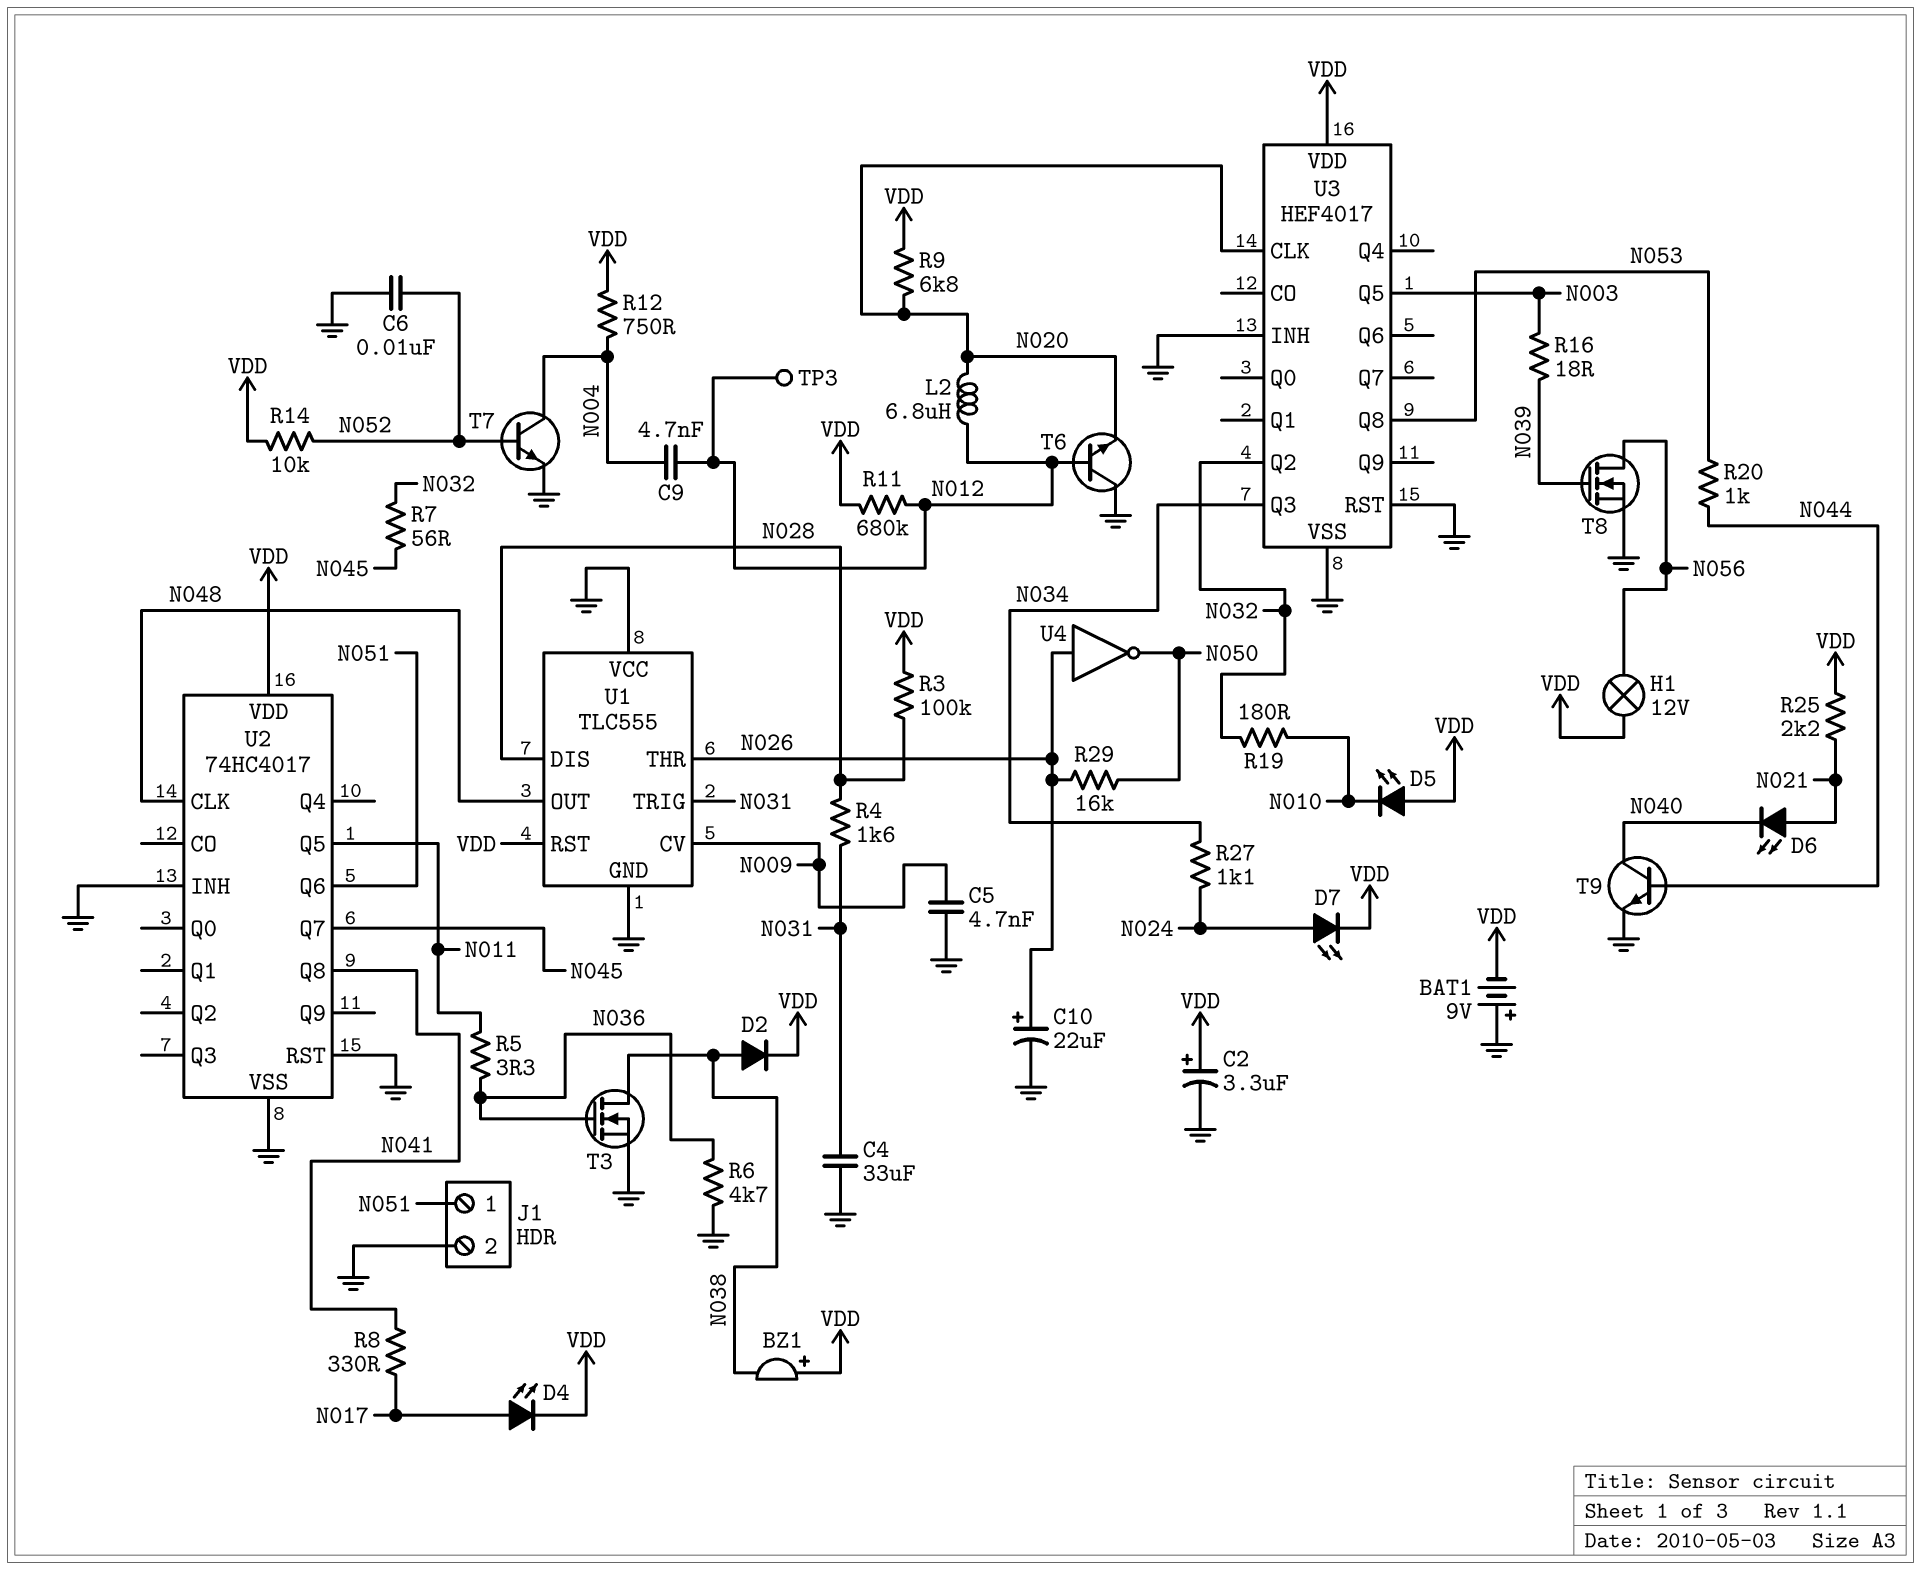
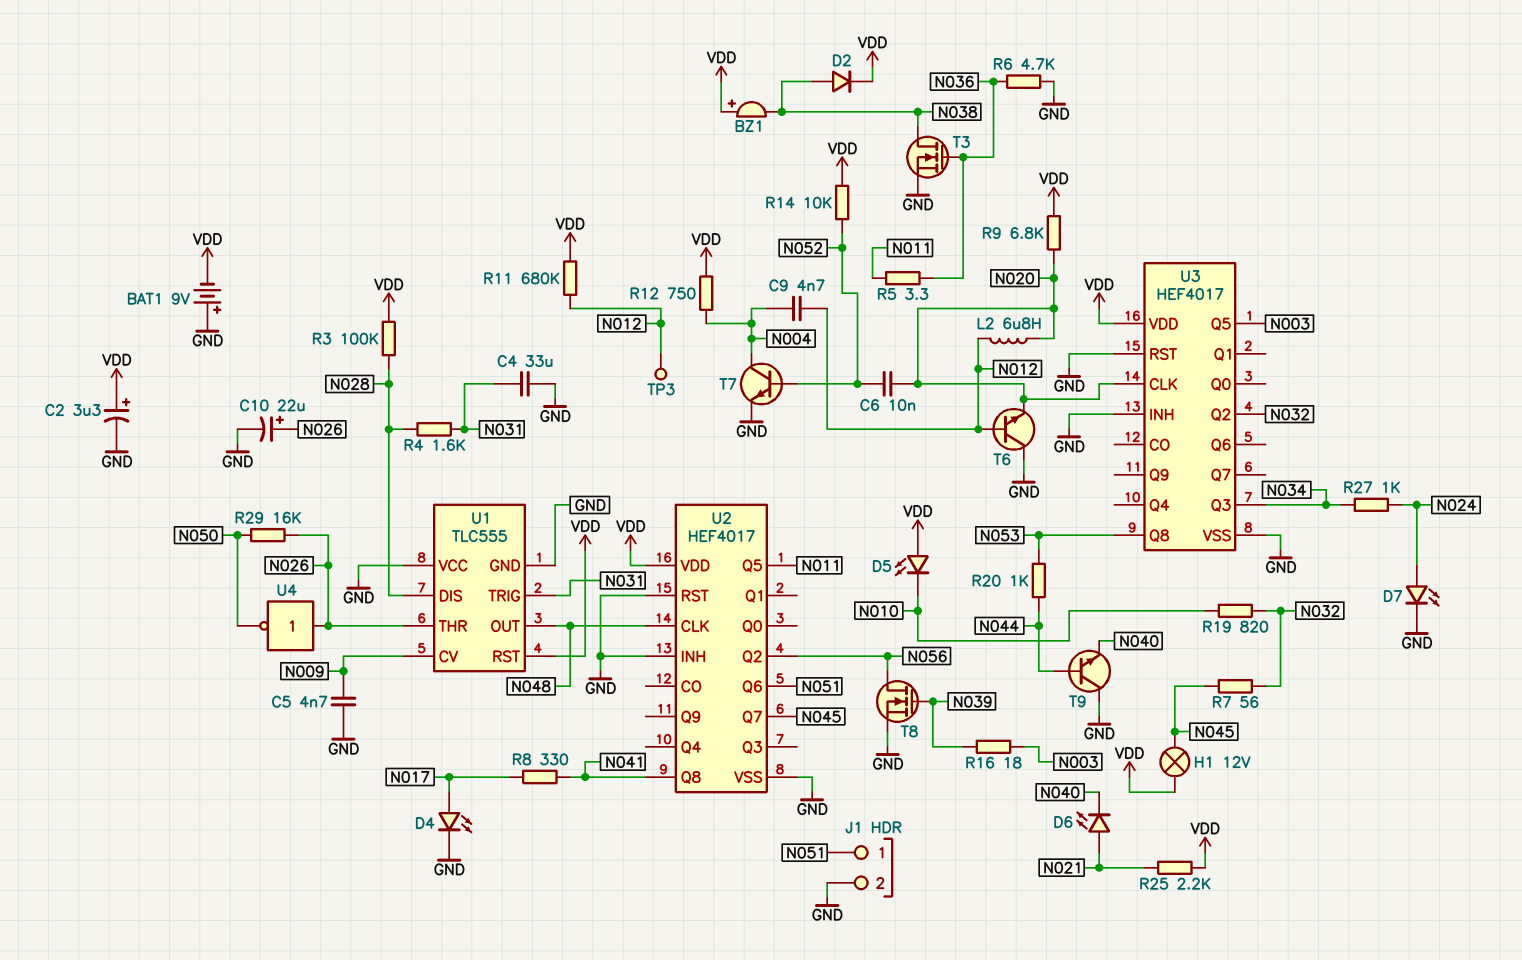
C6: 10nF (GND, N052) -> 10nF (N020, N052)
D4: LED (A N017, K VDD) -> LED (A N017, K GND)
D7: LED (A N024, K VDD) -> LED (A N024, K GND)
H1: lamp 12V (N056, VDD) -> lamp 12V (N045, VDD)
R19: 180 (N010, N032) -> 820 (N010, N032)
R27: 1.1k (N024, N034) -> 1k (N024, N034)
T9: NPN (B N044, C N040, E GND) -> NPN (B N044, C GND, E N040)
U2: 74HC4017 -> HEF4017
U2 pin Q2: none -> N056

